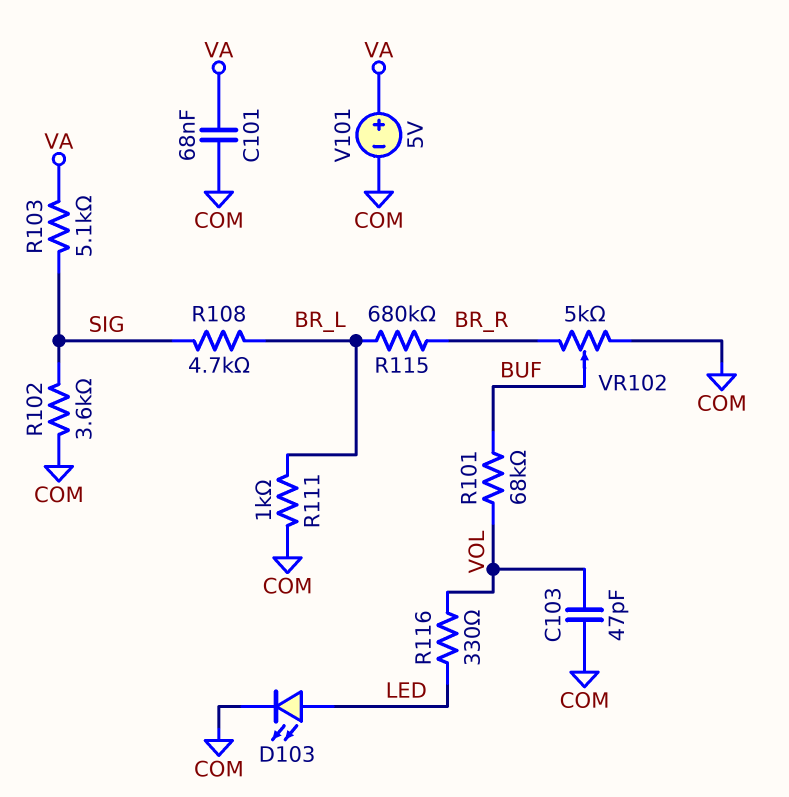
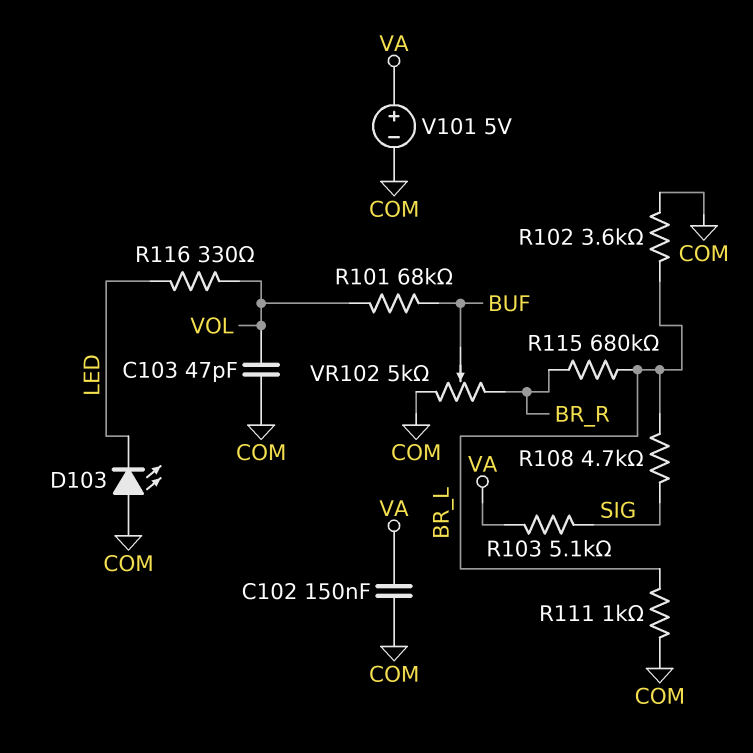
C101: 68nF (COM, VA) -> none
C102: none -> 150nF (COM, VA)
D103: LED (A LED, K COM) -> LED (A COM, K LED)
R102: 3.6k (COM, SIG) -> 3.6k (BR_L, COM)

